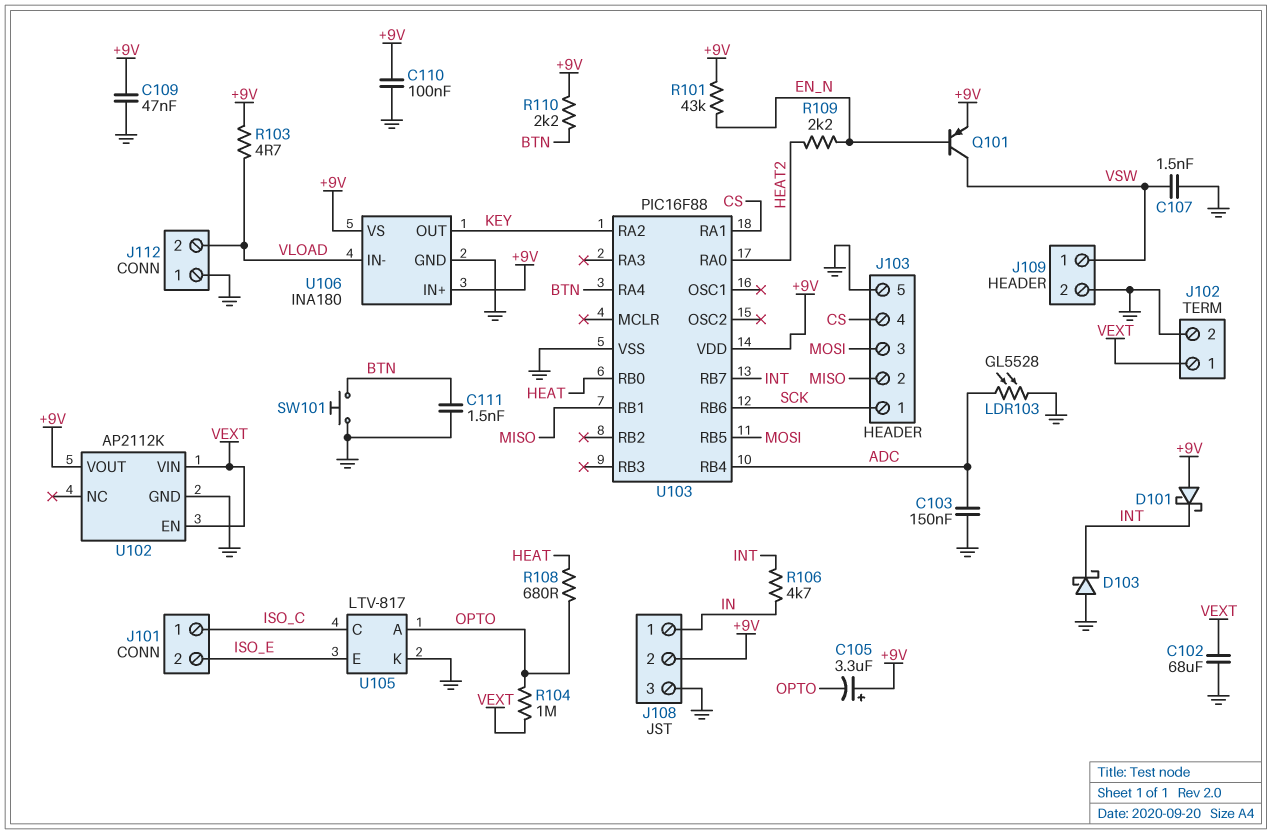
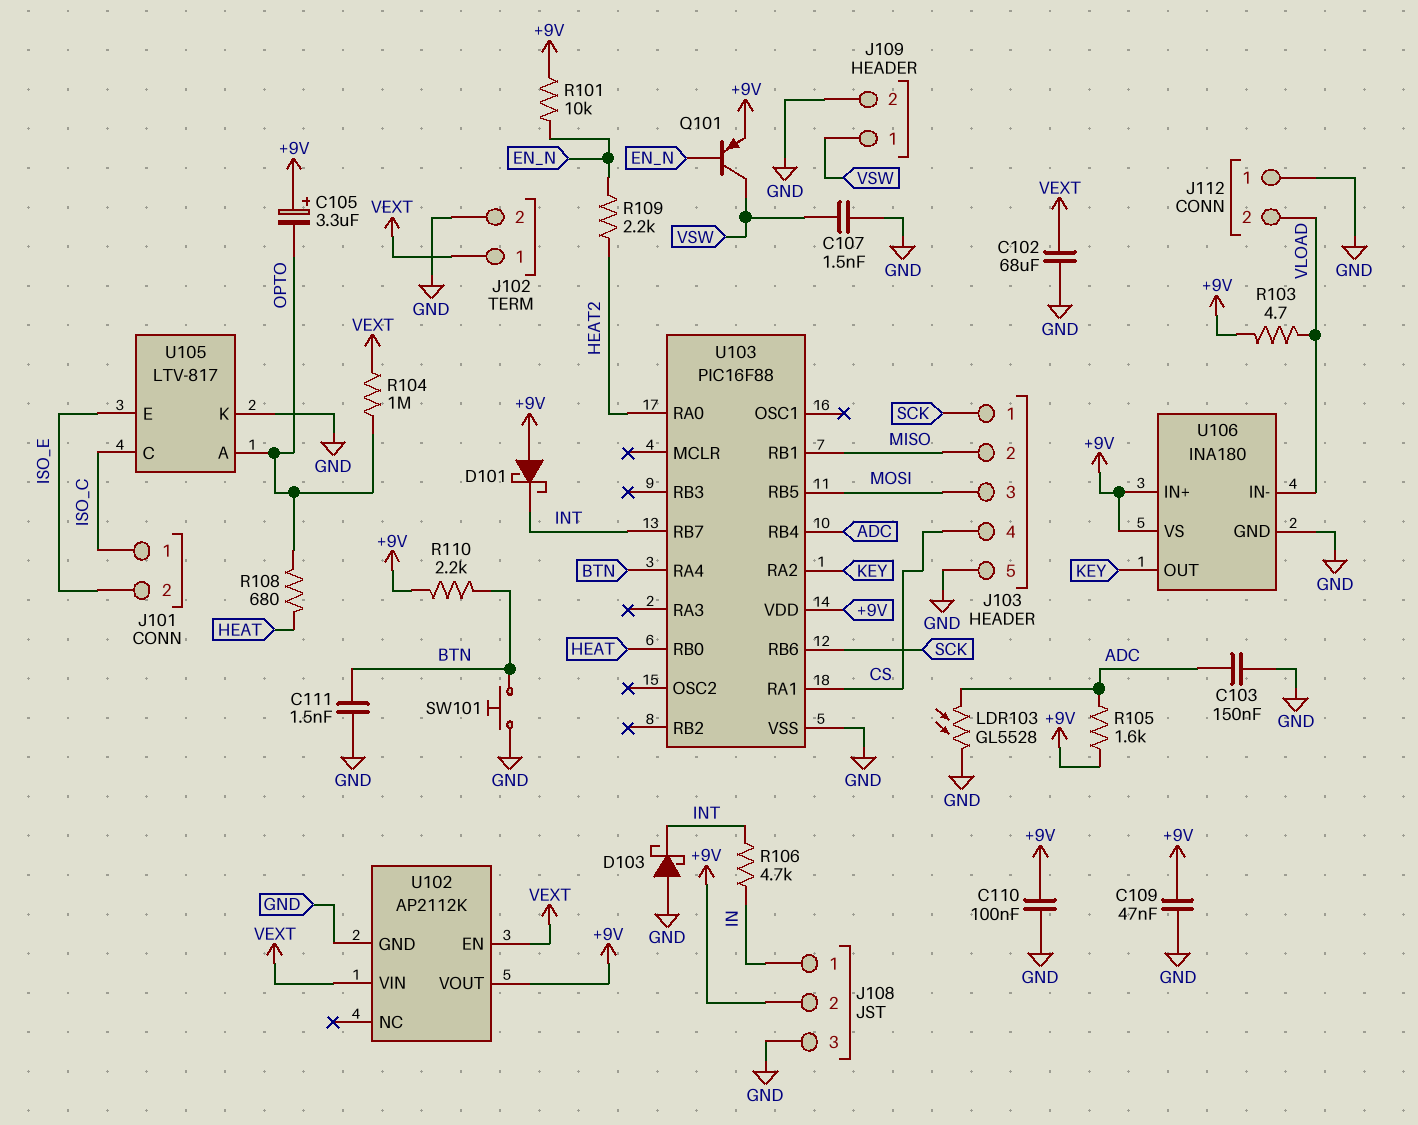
R101: 43k (+9V, EN_N) -> 10k (+9V, EN_N)
R105: none -> 1.6k (+9V, ADC)

